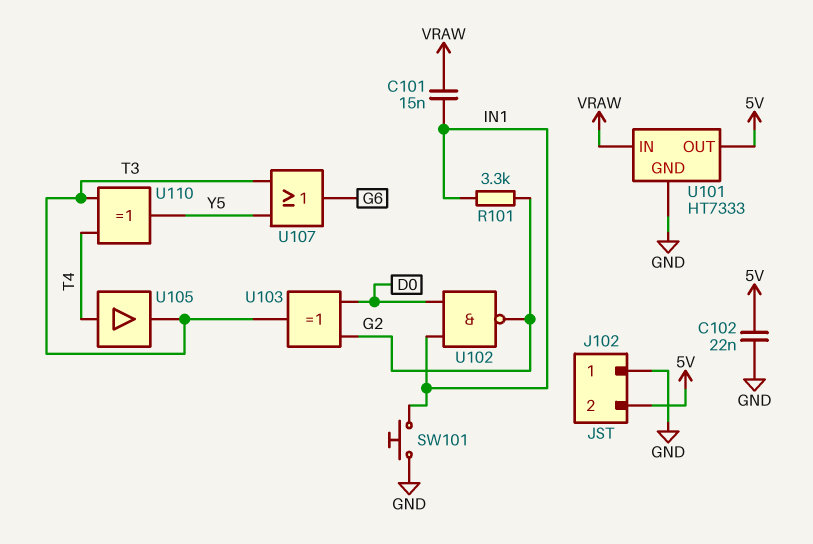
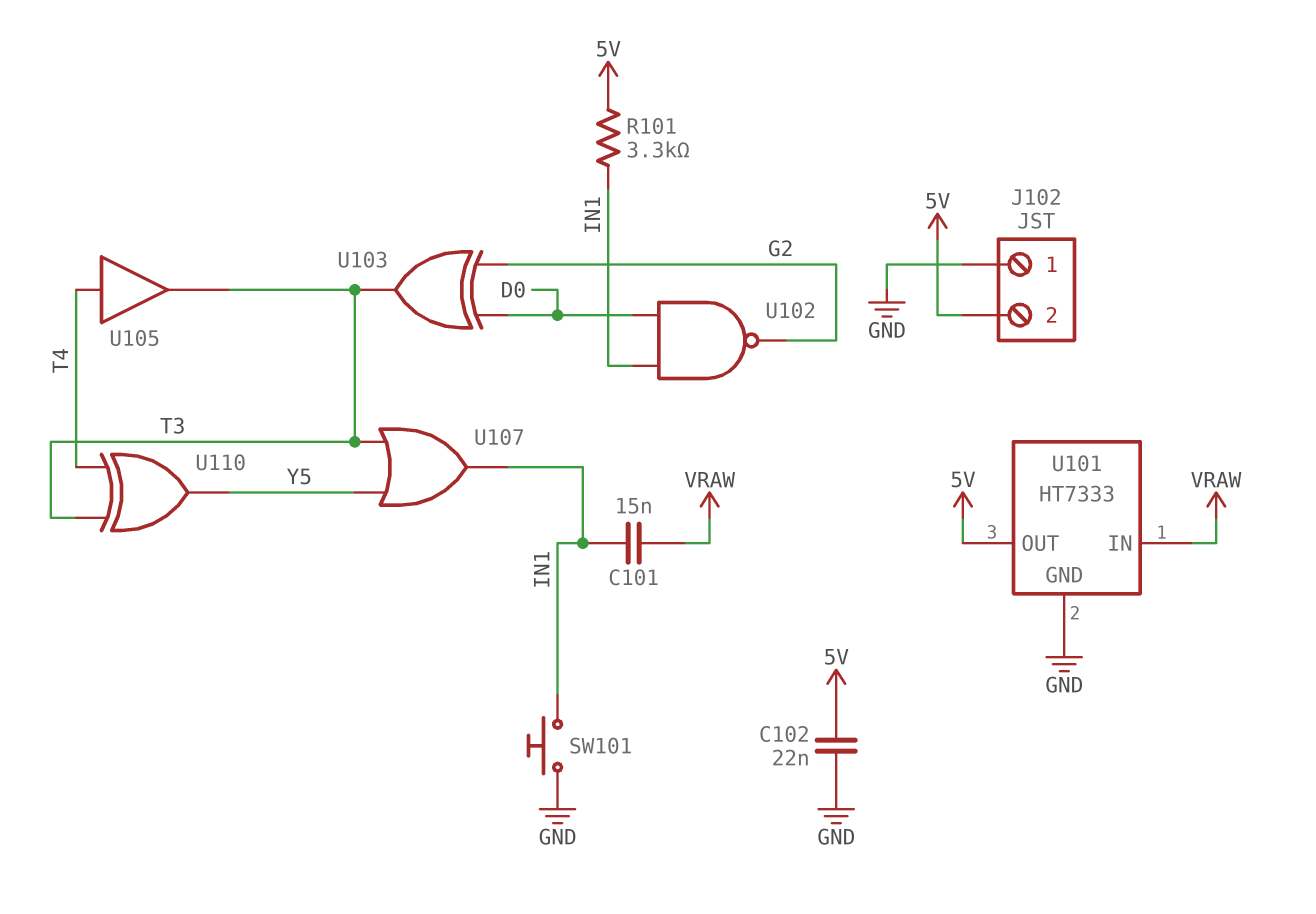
R101: 3.3k (G2, IN1) -> 3.3k (5V, IN1)
U107: OR (in T3, in Y5, out G6) -> OR (in T3, in Y5, out IN1)

